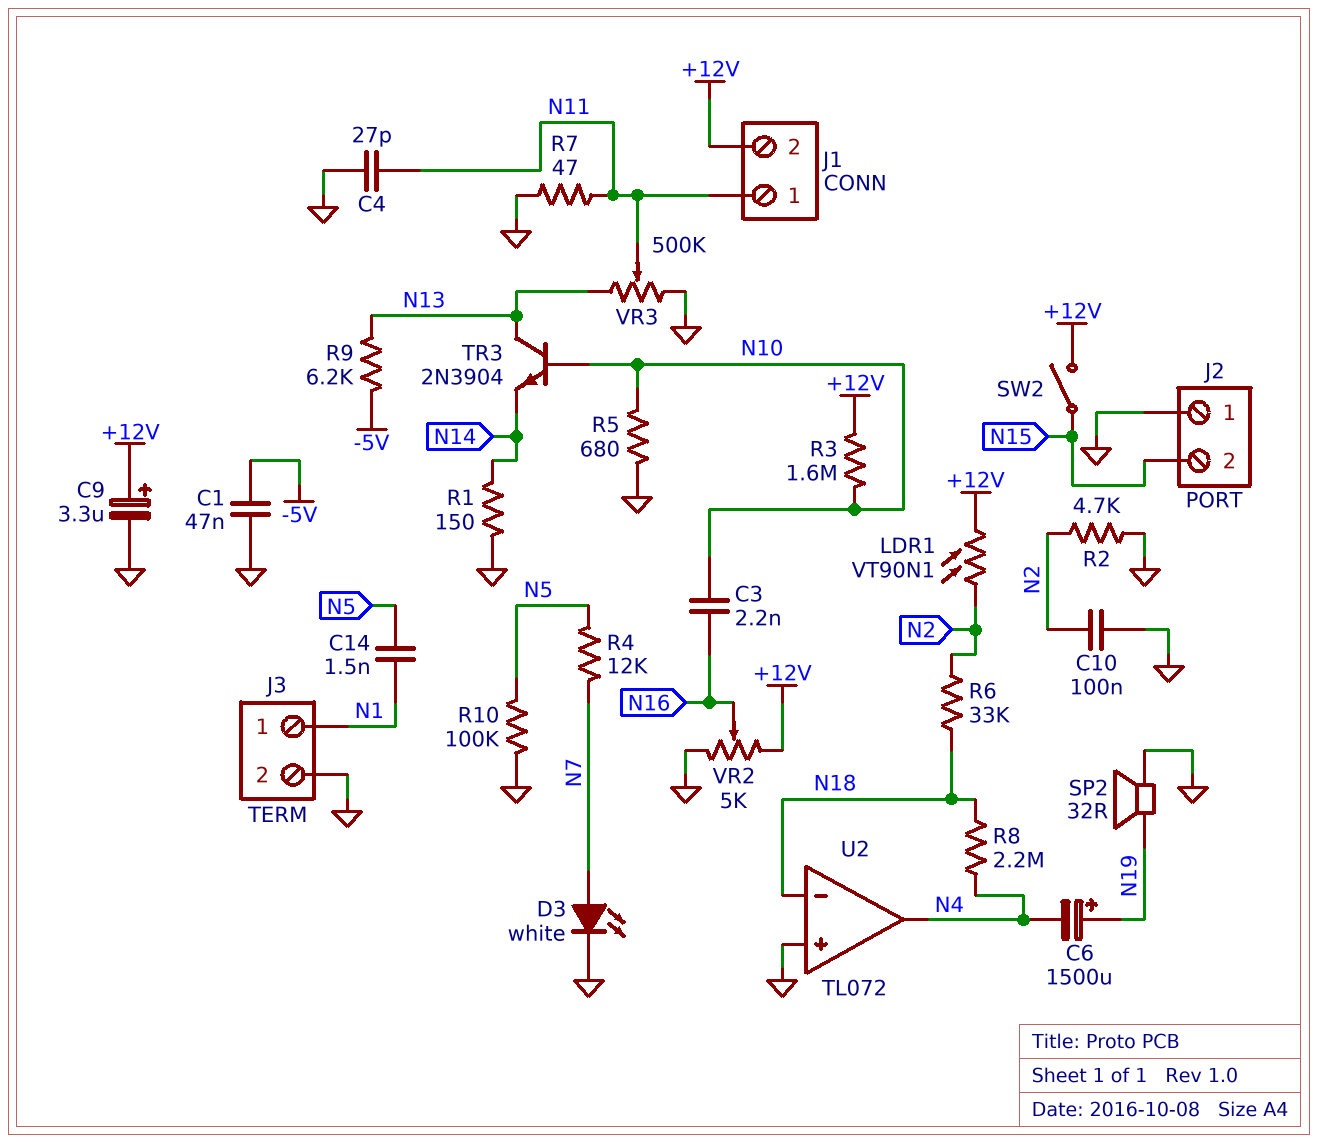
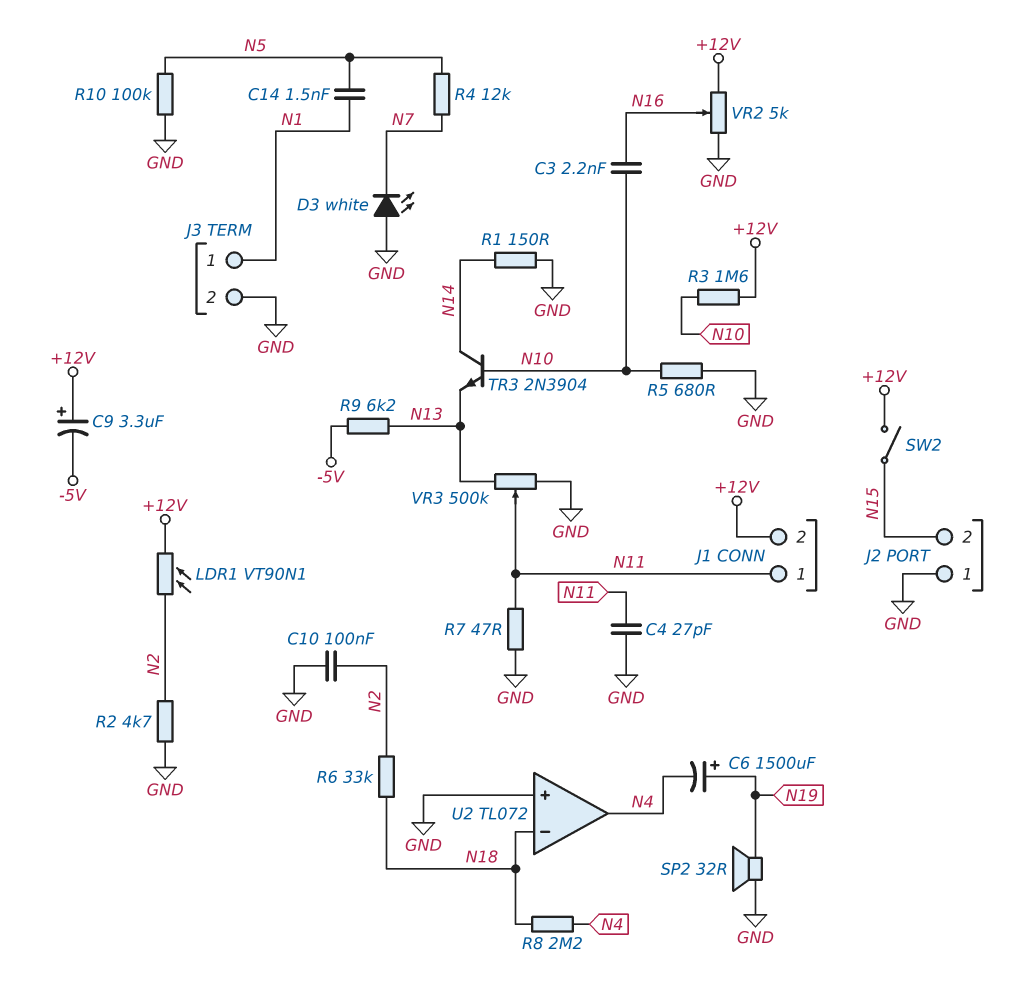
C1: 47nF (-5V, GND) -> none
C9: 3.3uF (plus +12V, minus GND) -> 3.3uF (plus +12V, minus -5V)
D3: LED white (A N7, K GND) -> LED white (A GND, K N7)
TR3: NPN 2N3904 (B N10, C N13, E N14) -> NPN 2N3904 (B N10, C N14, E N13)

